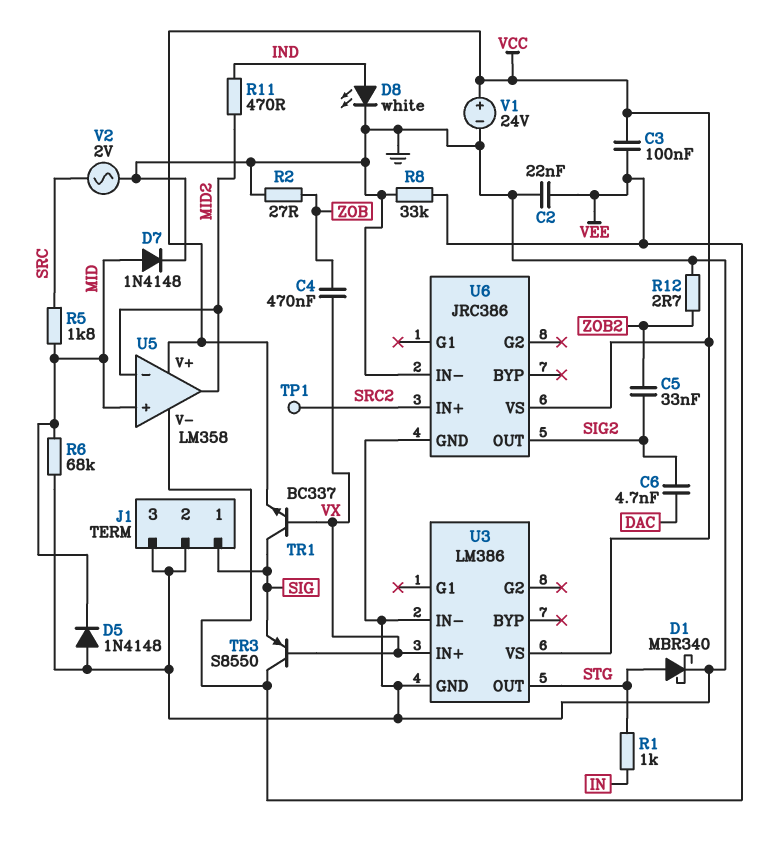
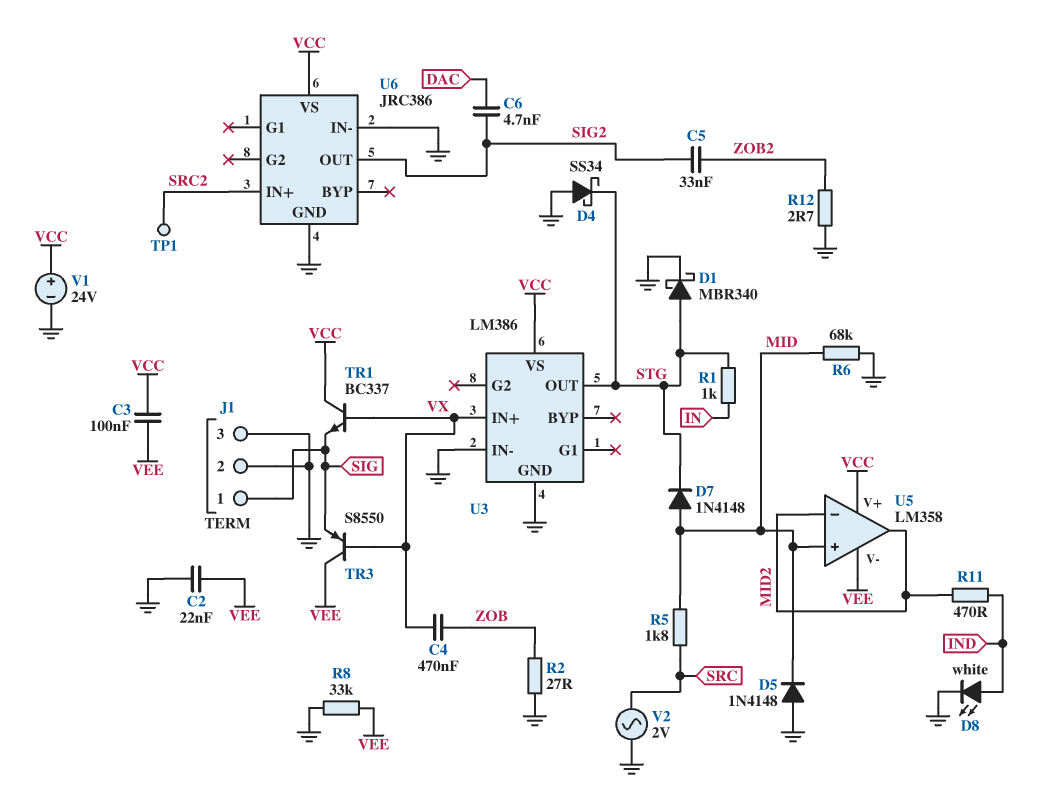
D4: none -> schottky SS34 (A GND, K STG)
D7: diode 1N4148 (A MID, K GND) -> diode 1N4148 (A MID, K STG)
TR1: NPN BC337 (B VX, C SIG, E VCC) -> NPN BC337 (B VX, C VCC, E SIG)

